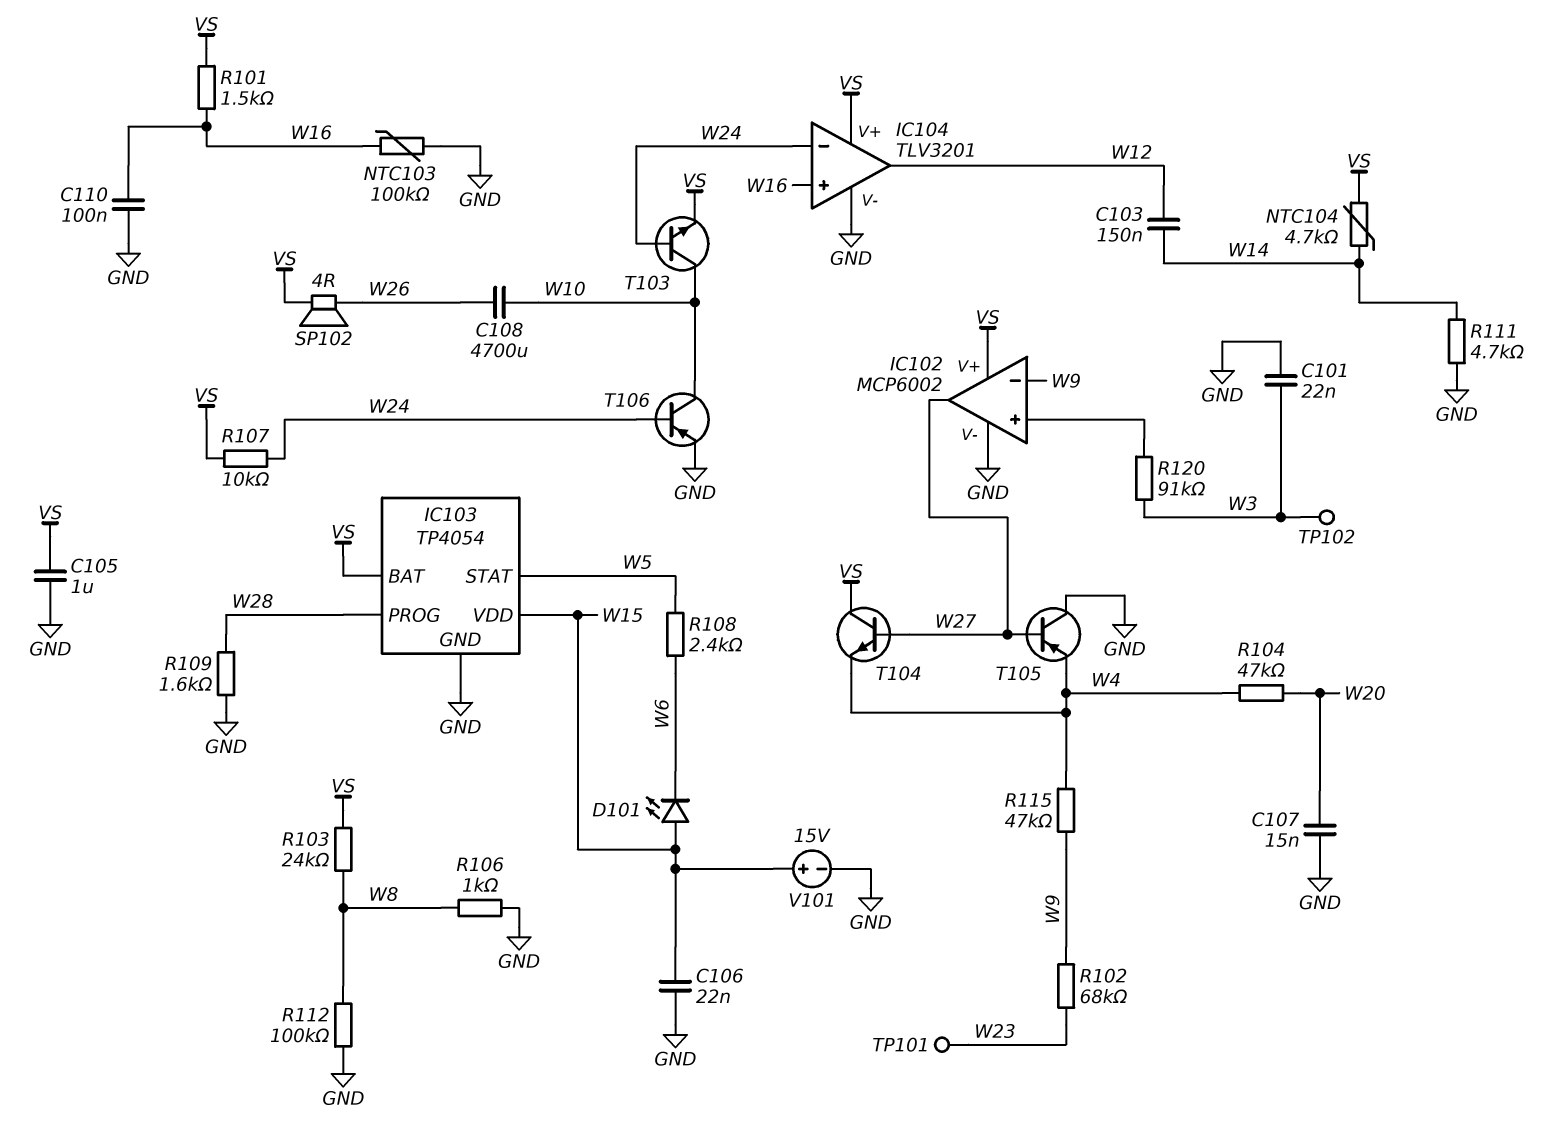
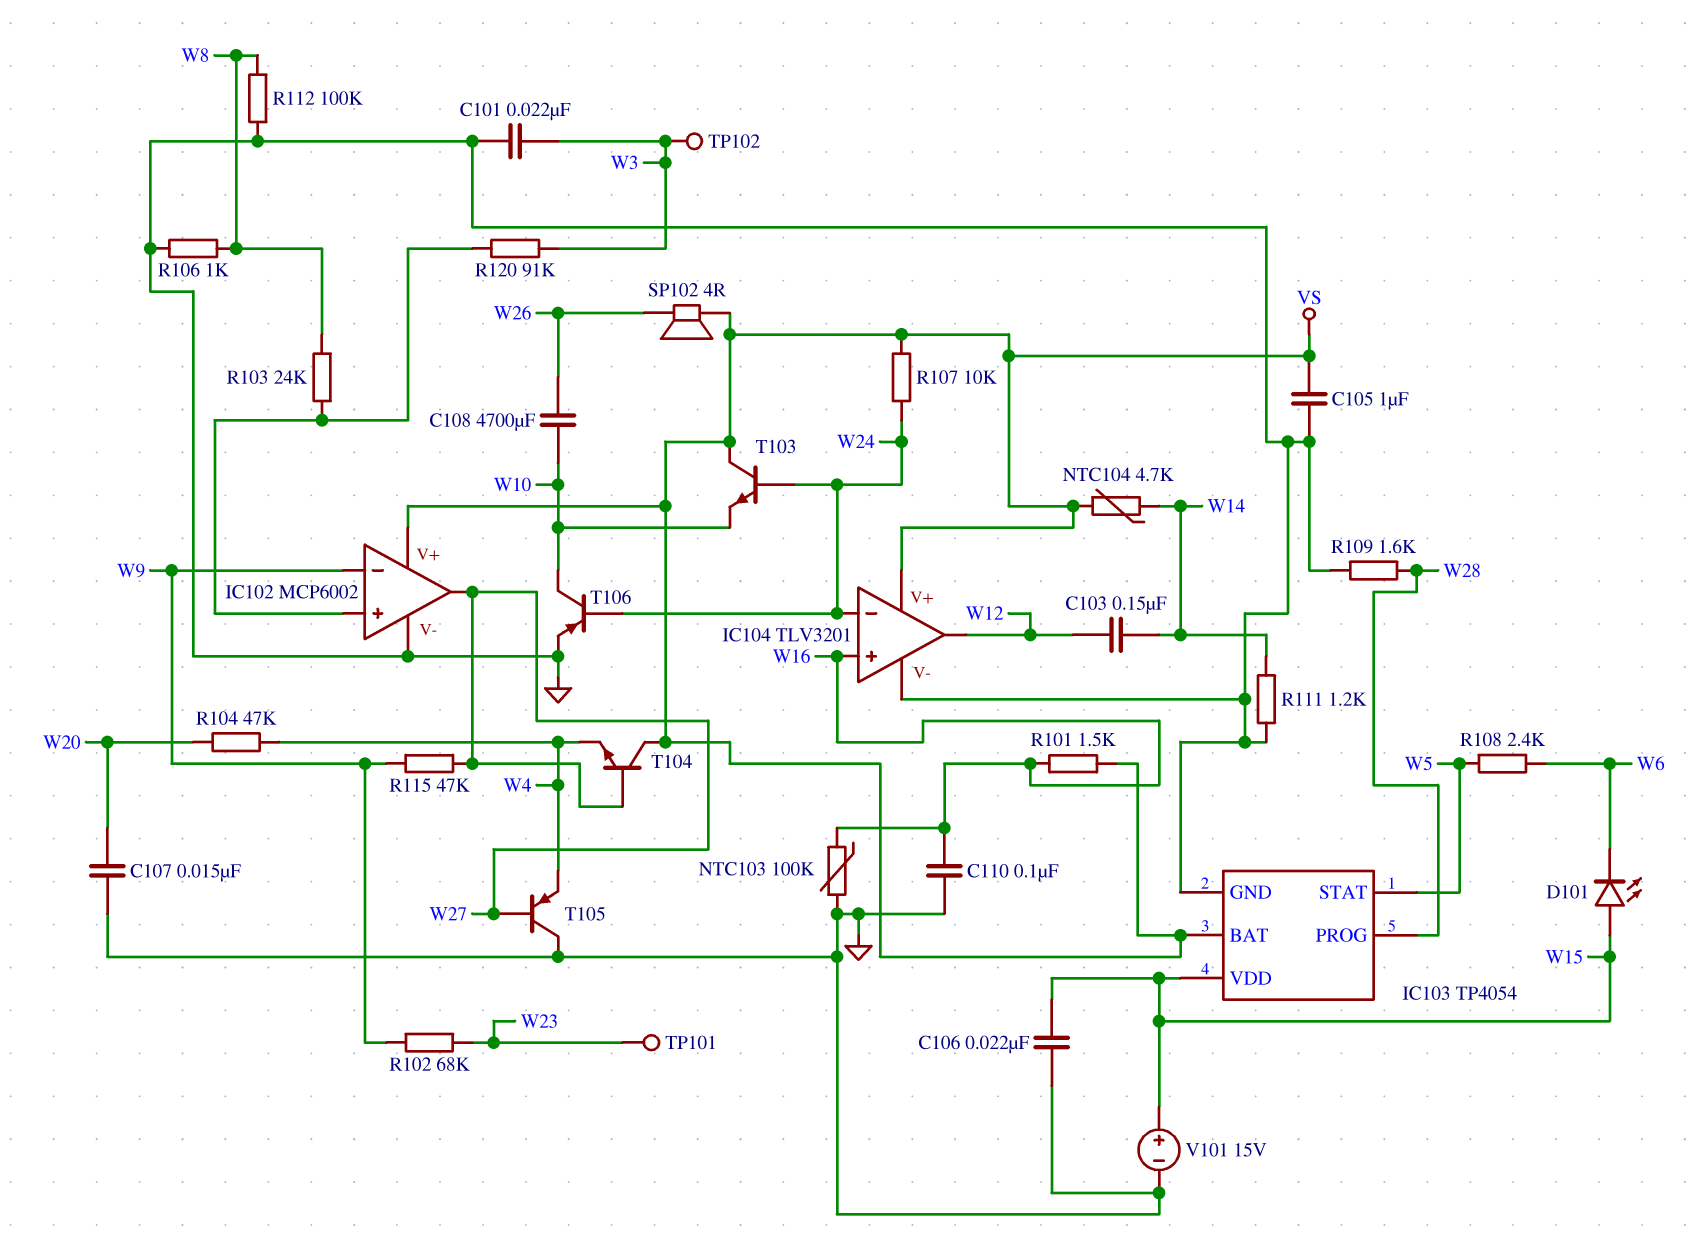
R103: 24k (VS, W8) -> 24k (IC102/in+, W8)
R111: 4.7k (GND, W14) -> 1.2k (GND, W14)
R115: 47k (W4, W9) -> 47k (W9, W27)
T103: NPN (B W24, C W10, E VS) -> NPN (B W24, C VS, E W10)

